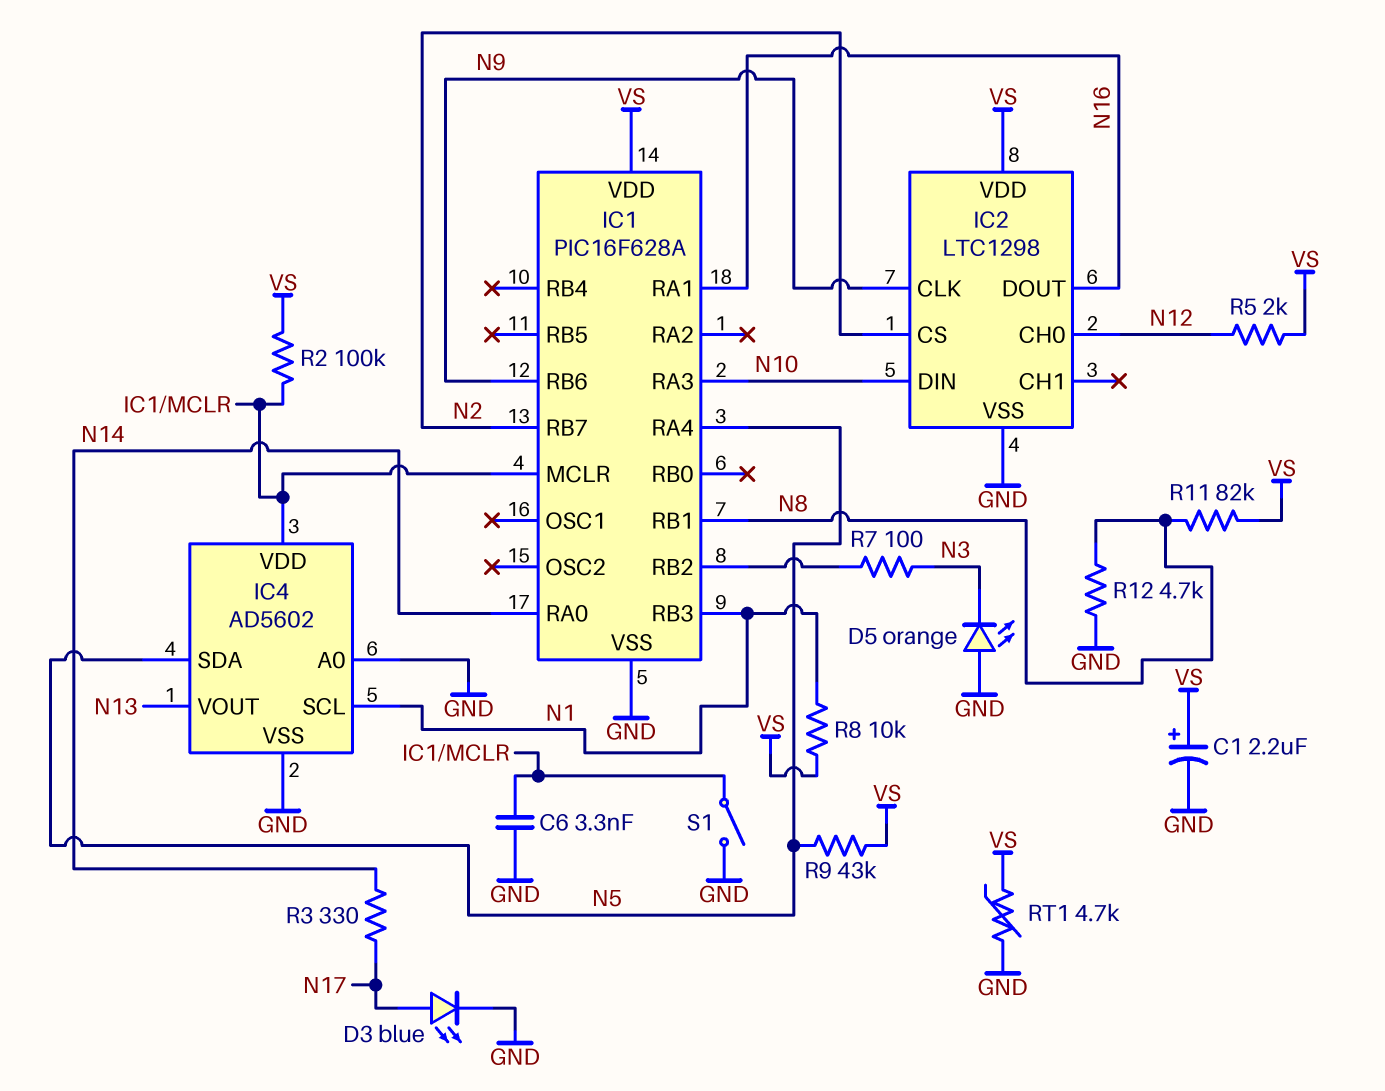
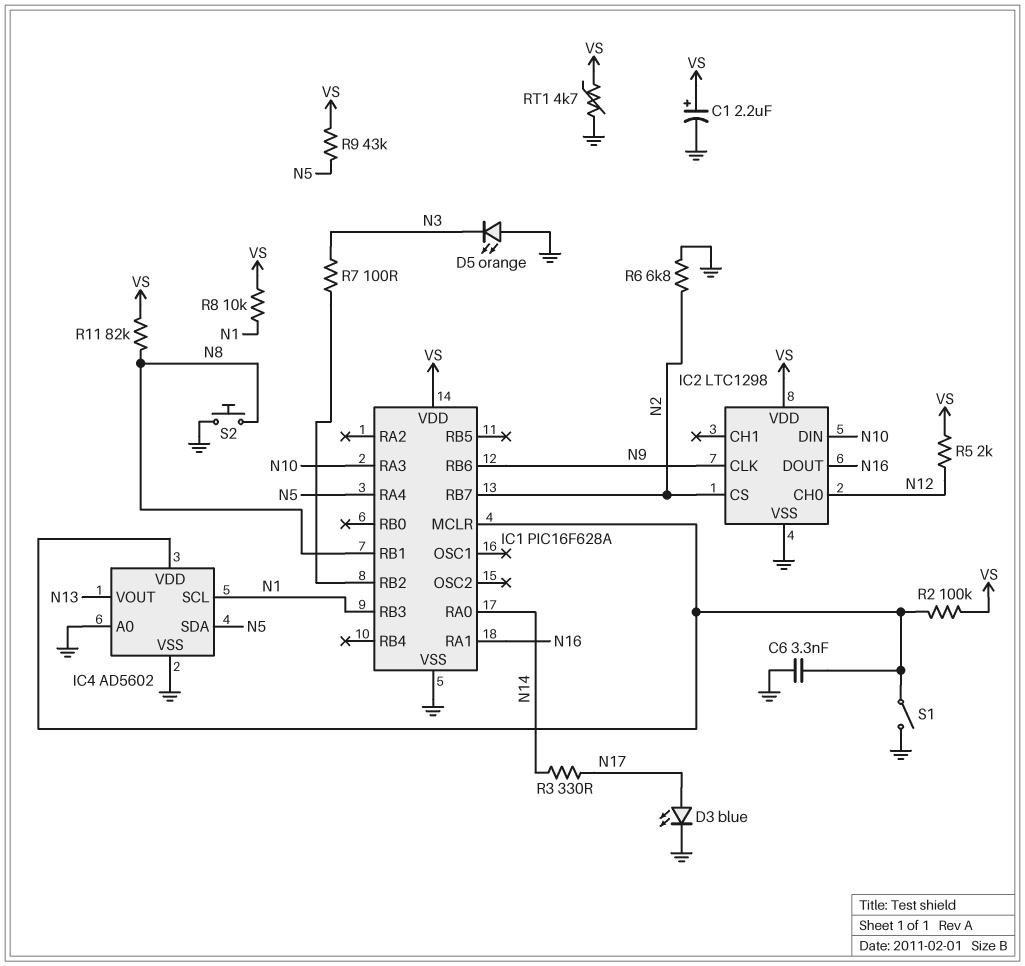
R6: none -> 6.8k (GND, N2)
R12: 4.7k (GND, N8) -> none
S2: none -> button (GND, N8)

